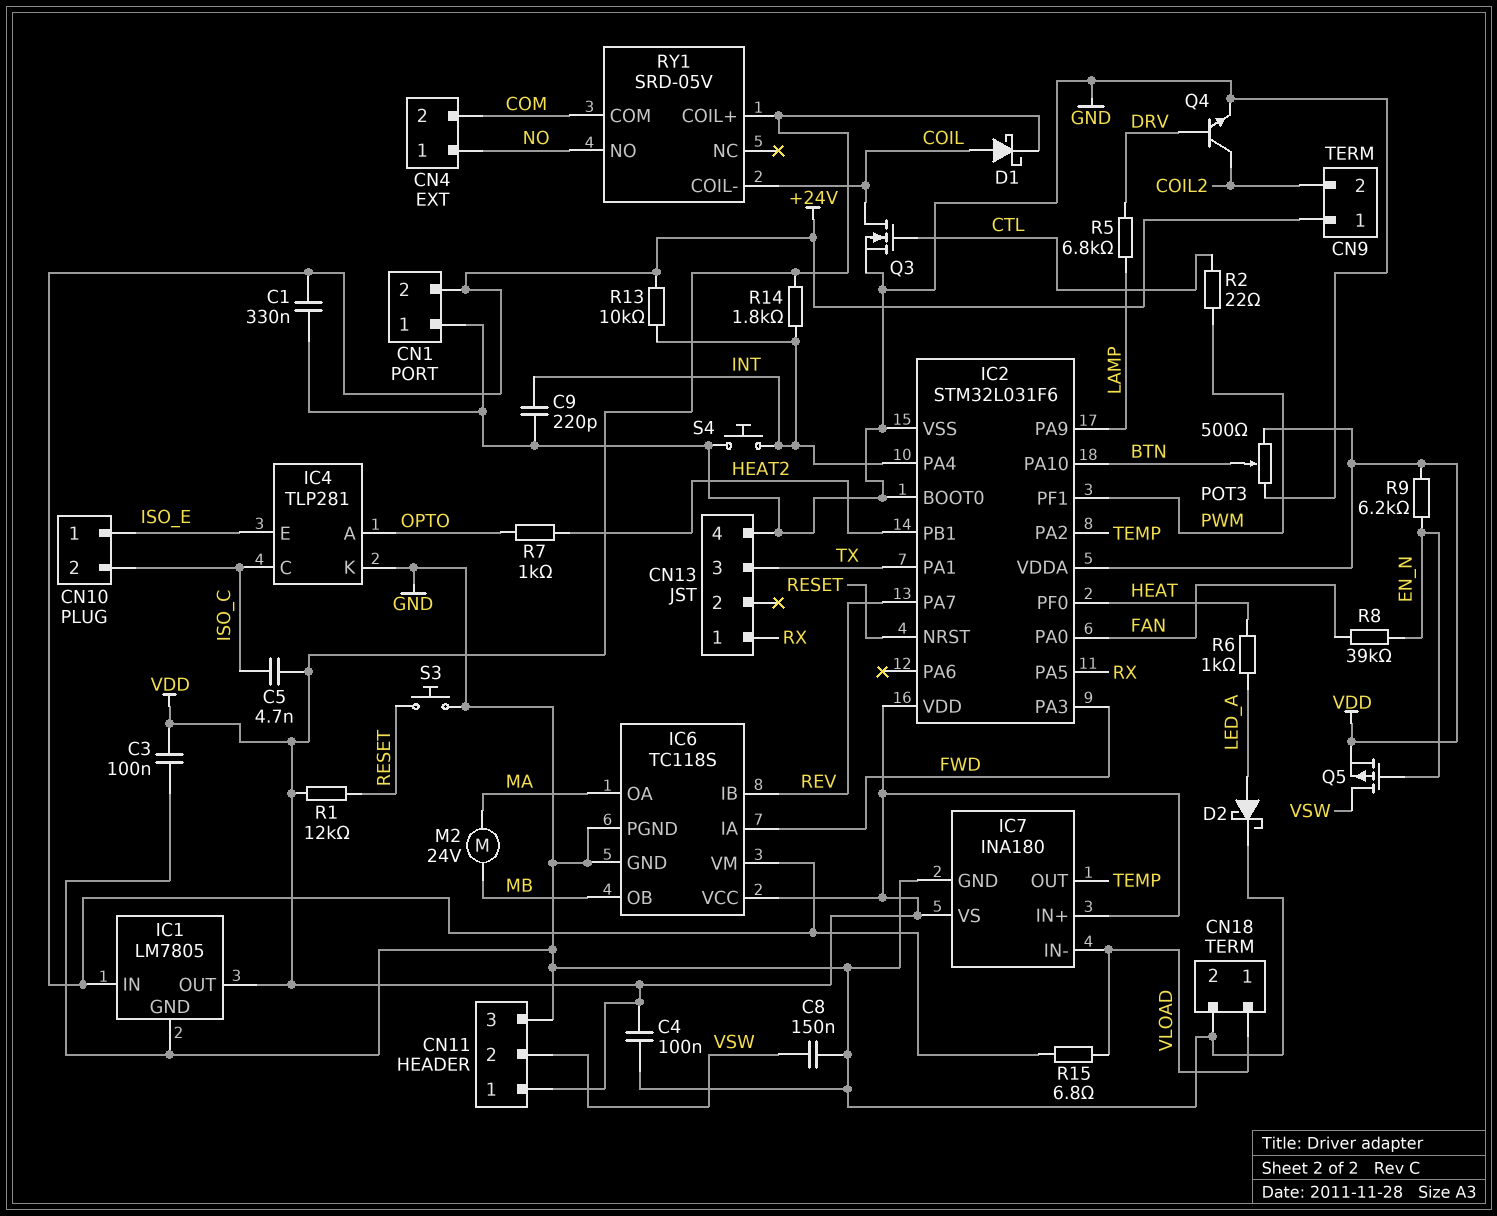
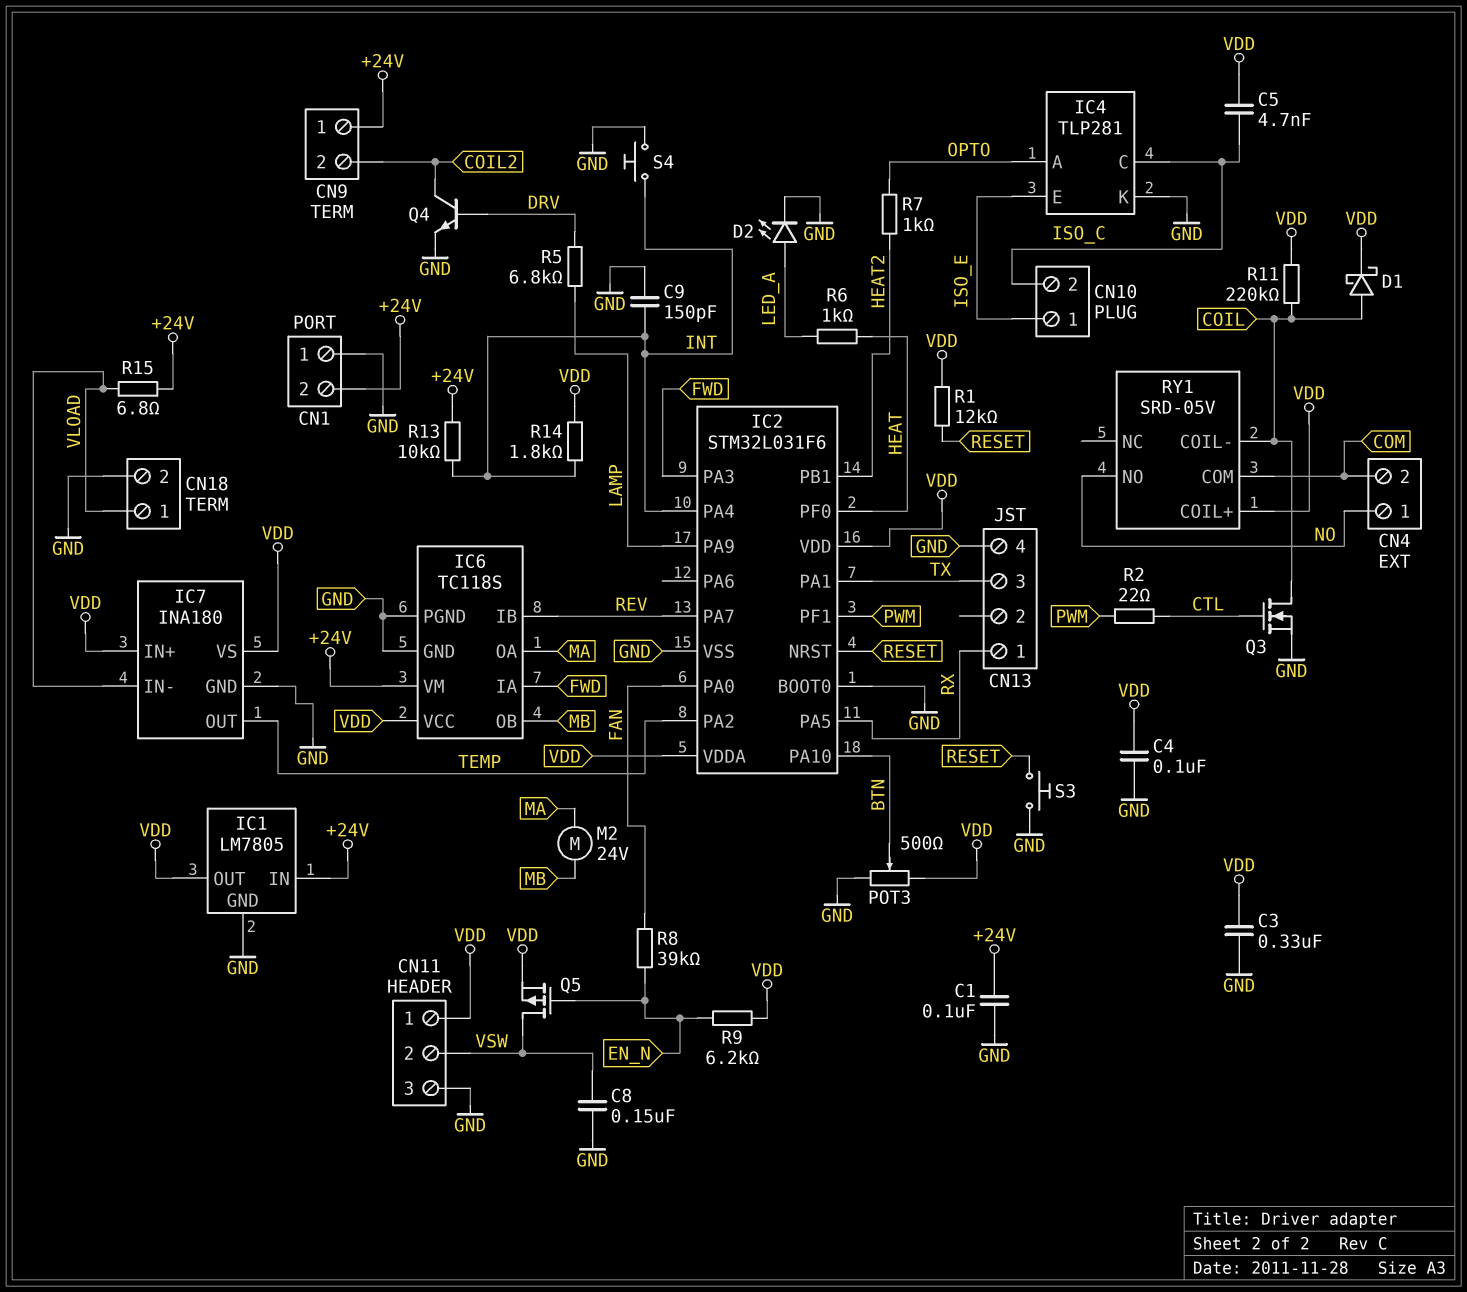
C1: 330nF (+24V, GND) -> 100nF (+24V, GND)
C3: 100nF (GND, VDD) -> 330nF (GND, VDD)
C9: 220pF (GND, INT) -> 150pF (GND, INT)
D2: schottky (A LED_A, K GND) -> LED (A LED_A, K GND)
R11: none -> 220k (COIL, VDD)

